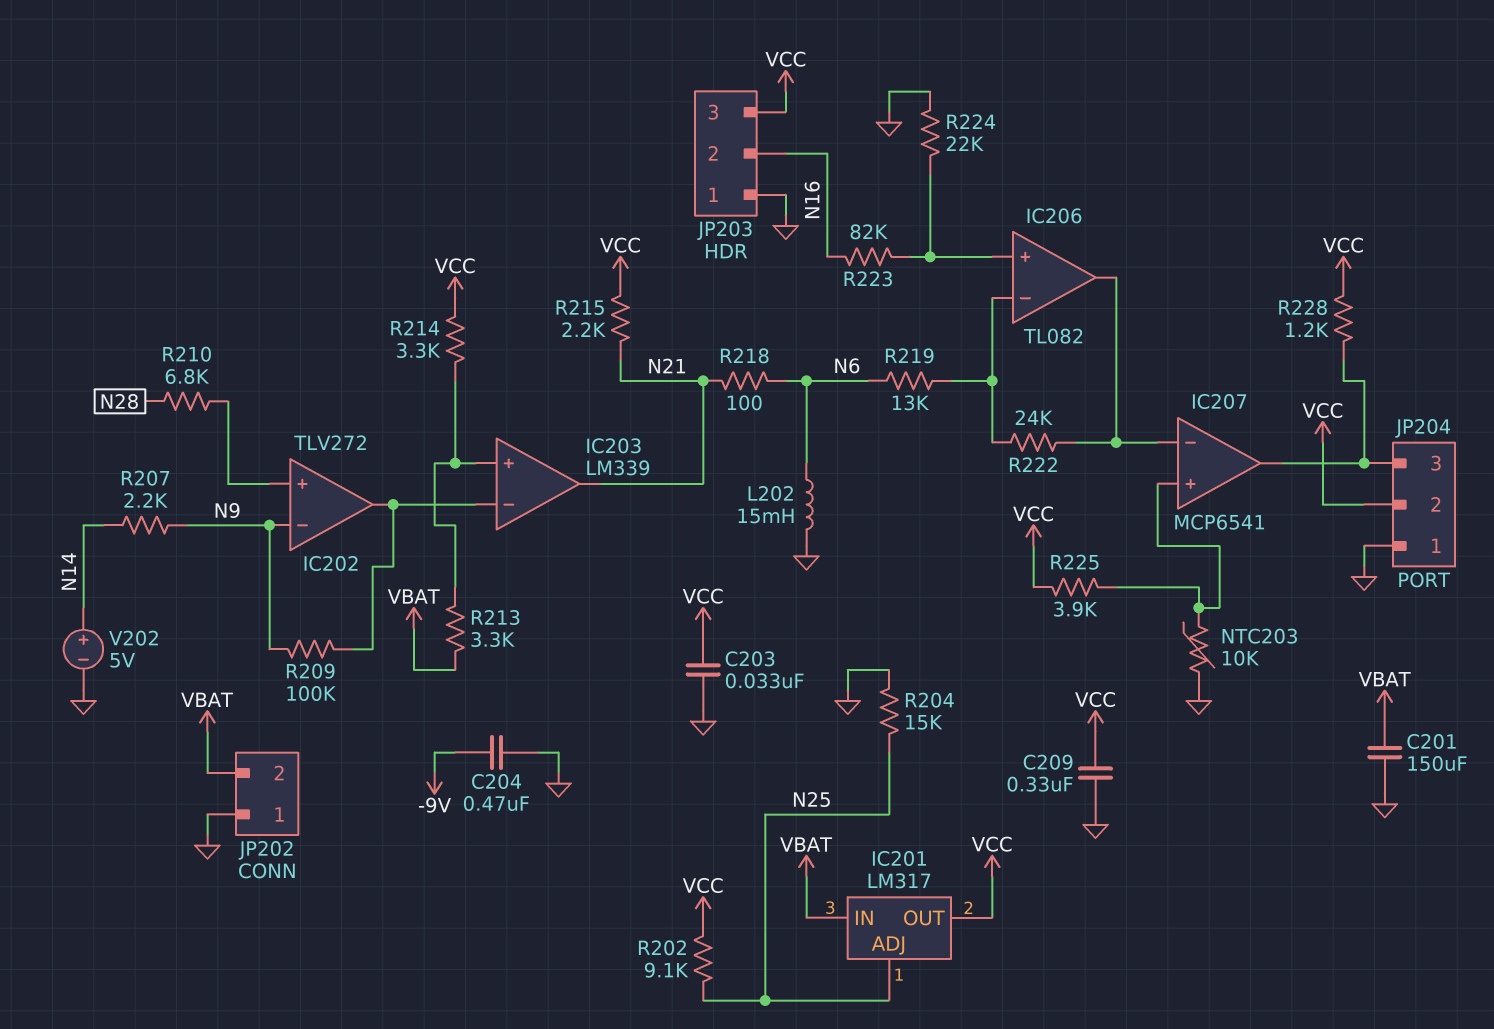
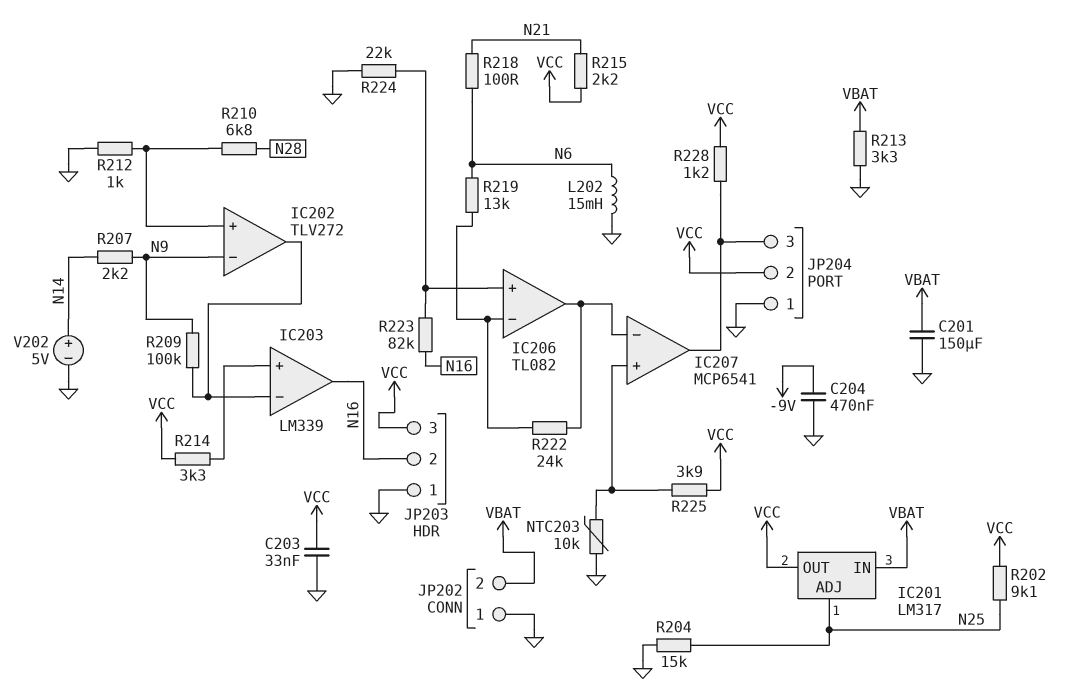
C209: 330nF (GND, VCC) -> none
IC203 pin out: N21 -> N16
R212: none -> 1k (GND, IC202/in+)
R213: 3.3k (IC203/in+, VBAT) -> 3.3k (GND, VBAT)

